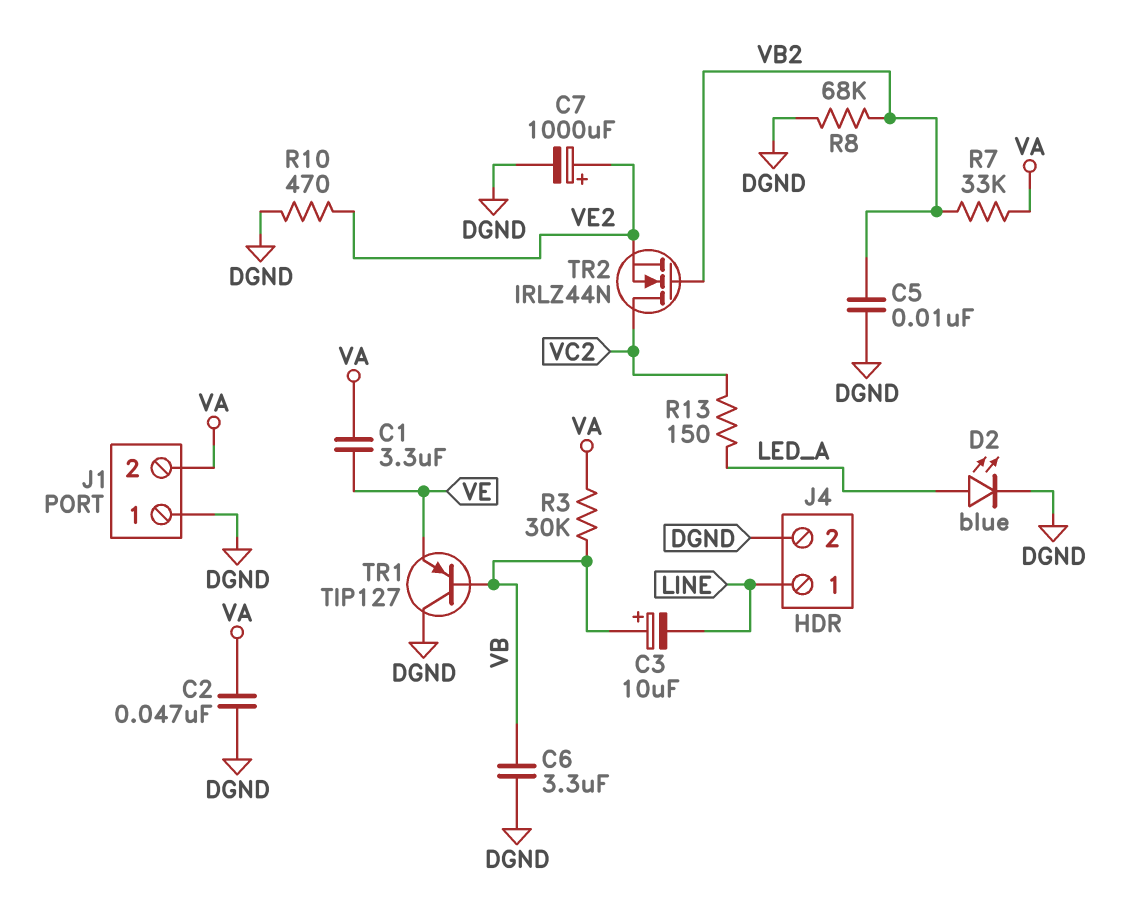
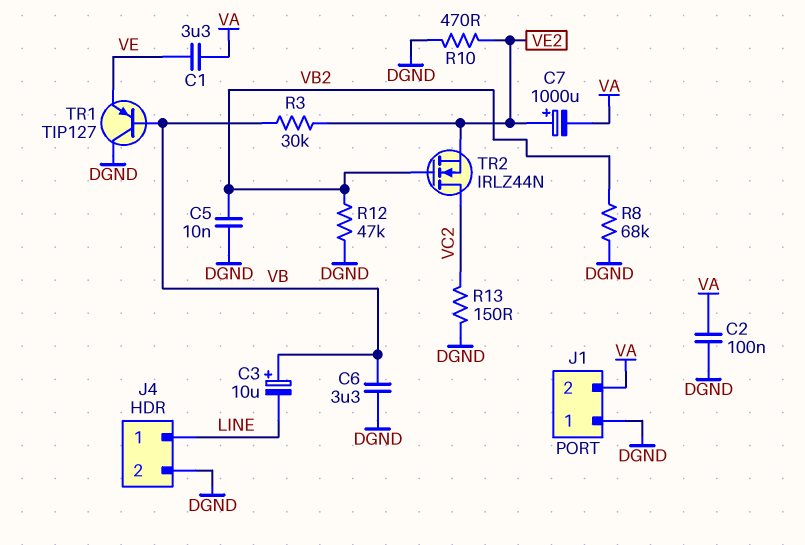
C2: 47nF (DGND, VA) -> 100nF (DGND, VA)
C7: 1000uF (plus VE2, minus DGND) -> 1000uF (plus VE2, minus VA)
D2: LED blue (A LED_A, K DGND) -> none
R3: 30k (VA, VB) -> 30k (VB, VE2)
R7: 33k (VA, VB2) -> none
R12: none -> 47k (DGND, VB2)
R13: 150 (LED_A, VC2) -> 150 (DGND, VC2)

